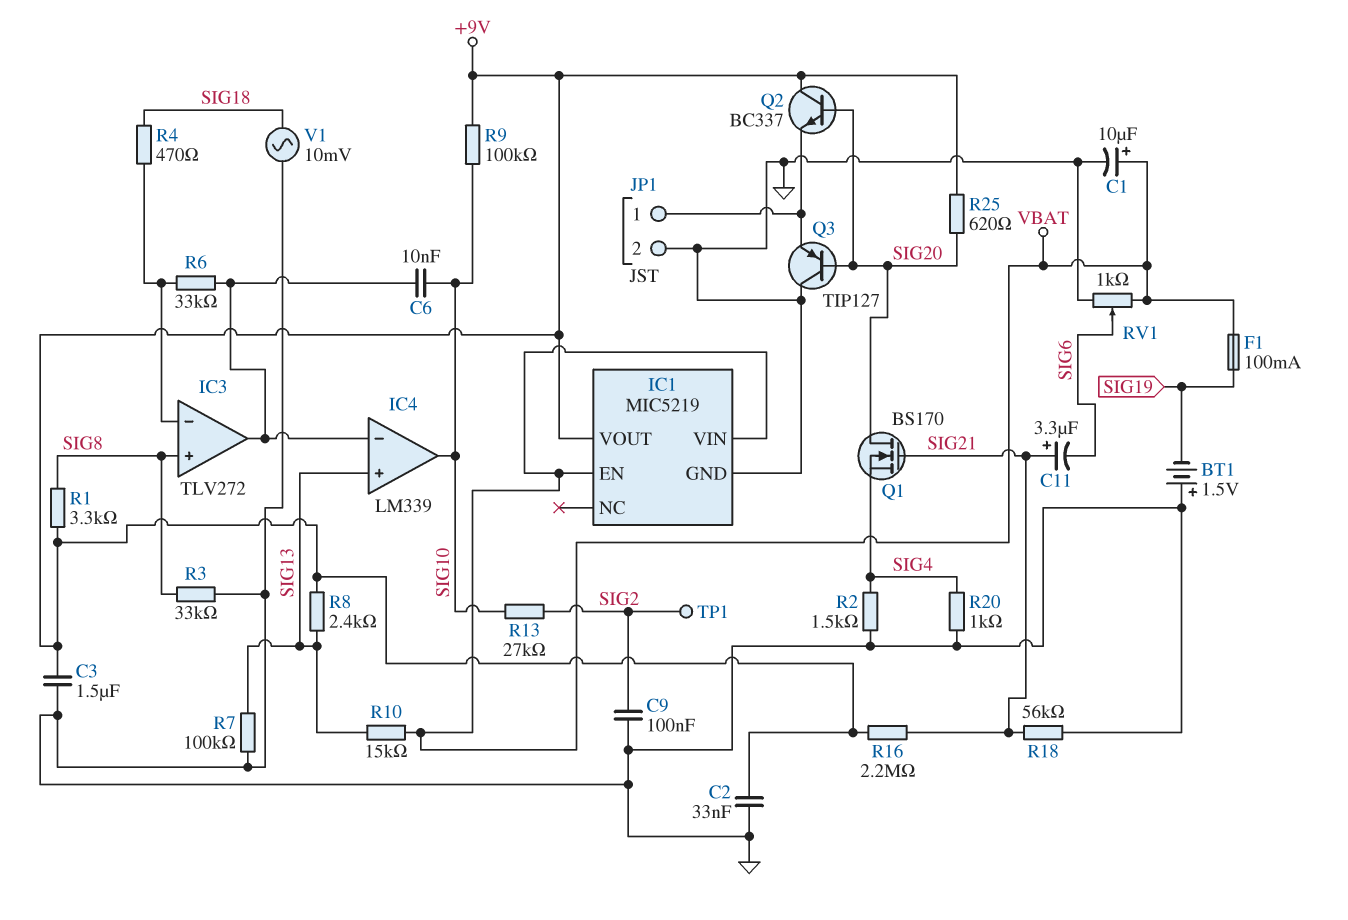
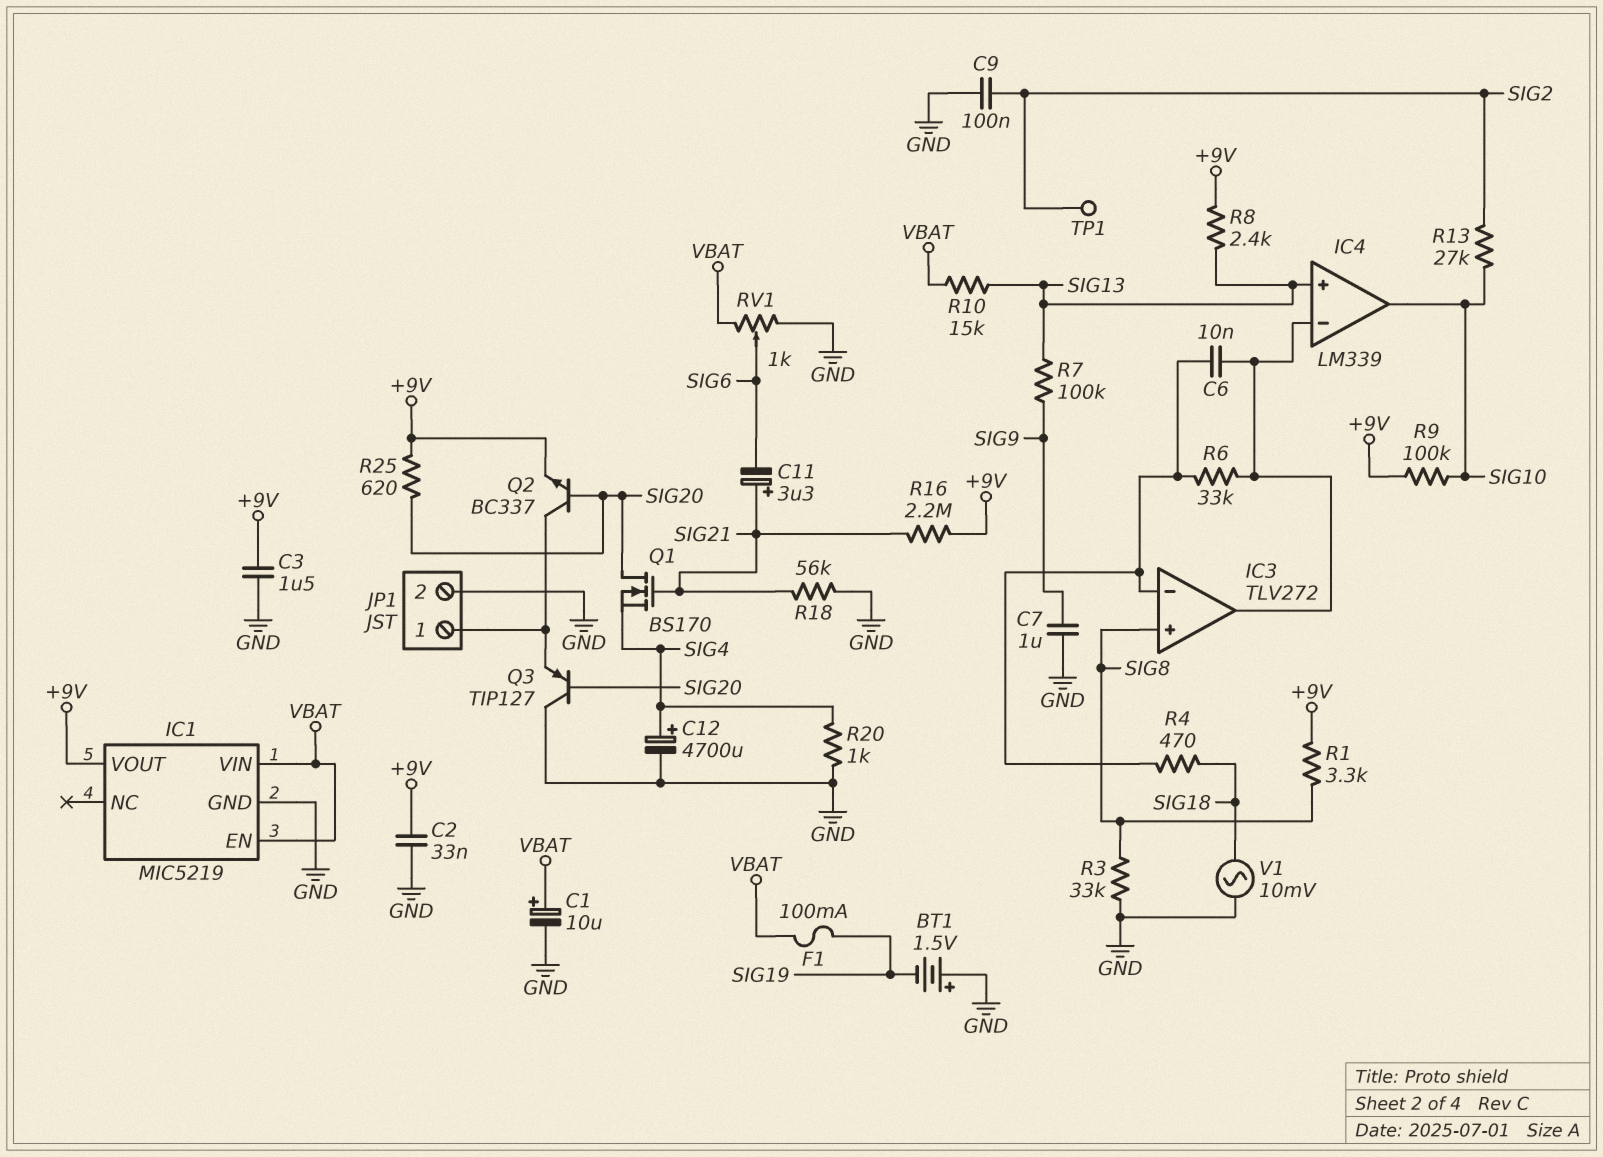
C6: 10nF (IC3/out, SIG10) -> 10nF (IC3/in-, IC3/out)
C7: none -> 1uF (GND, SIG9)
C12: none -> 4700uF (plus SIG4, minus GND)
Q2: NPN BC337 (B SIG20, C +9V, E JP1/1) -> NPN BC337 (B SIG20, C JP1/1, E +9V)
R2: 1.5k (GND, SIG4) -> none
R7: 100k (GND, SIG13) -> 100k (SIG9, SIG13)

